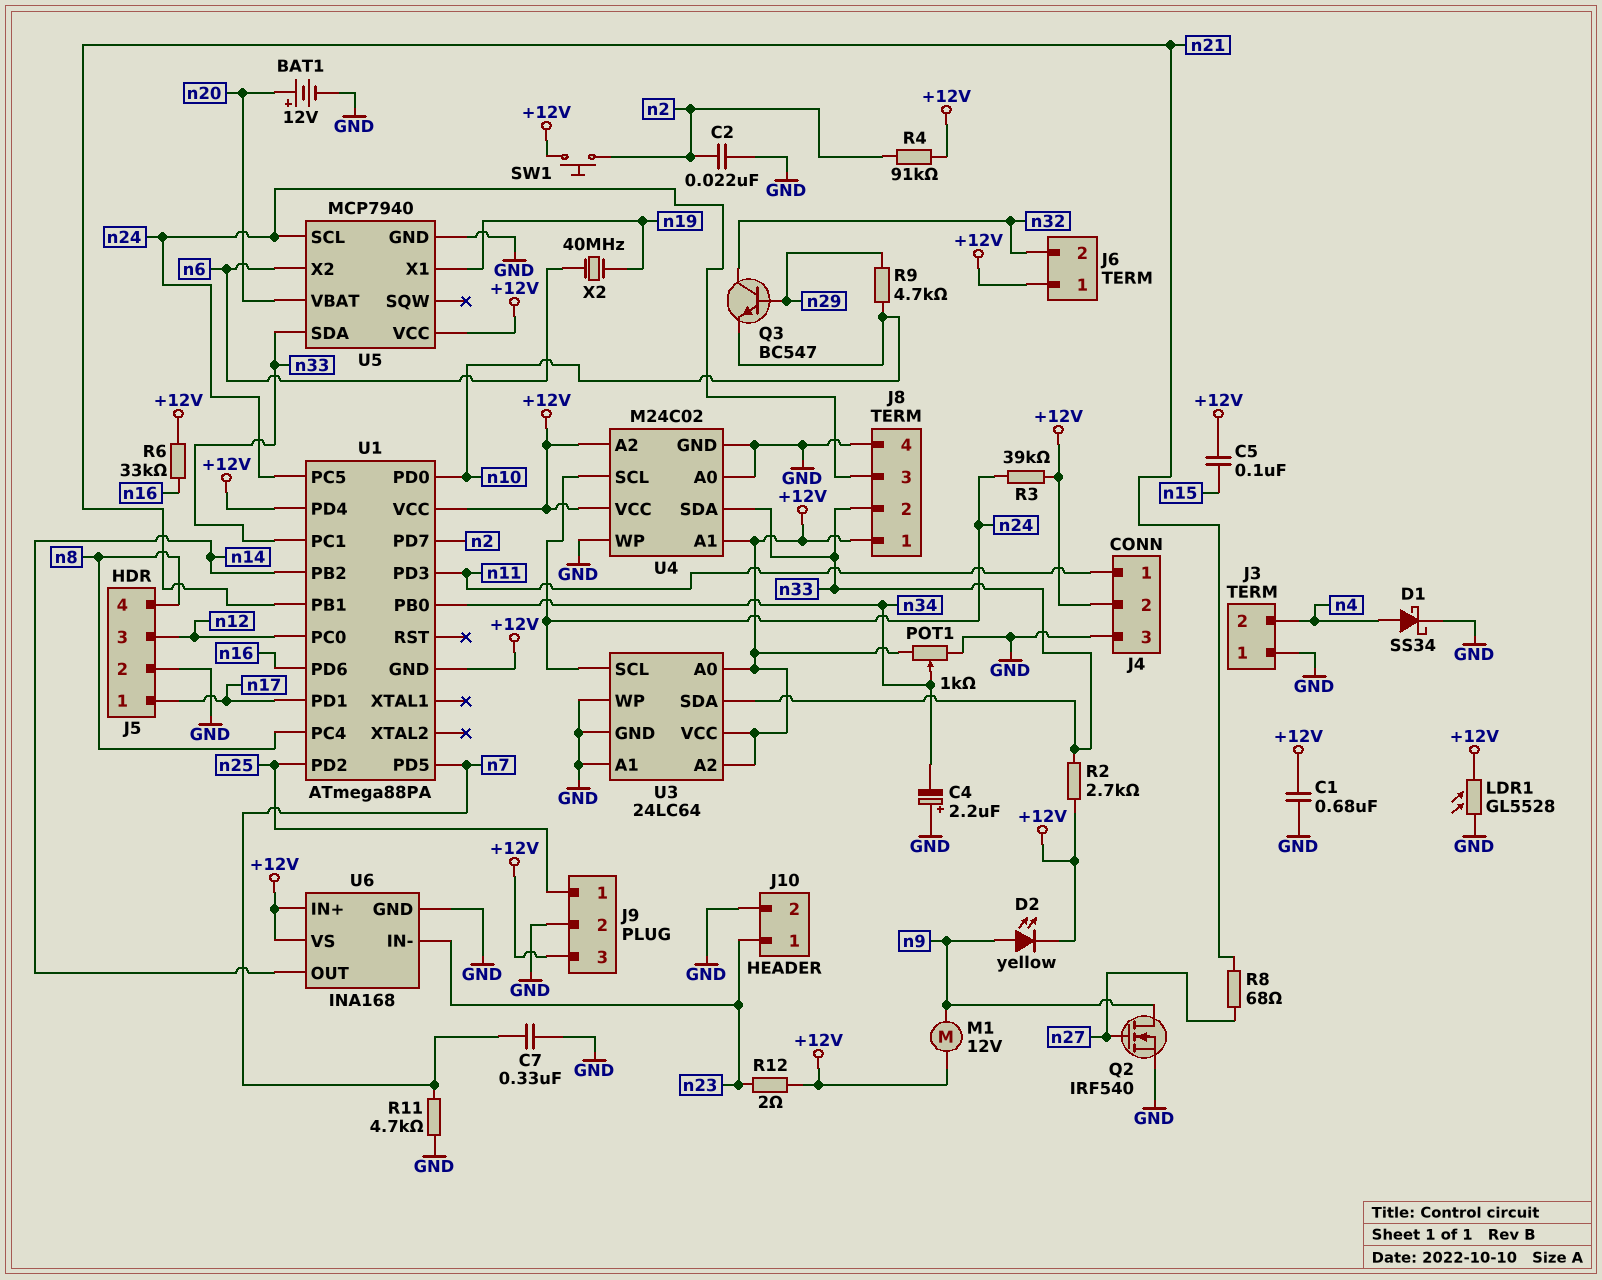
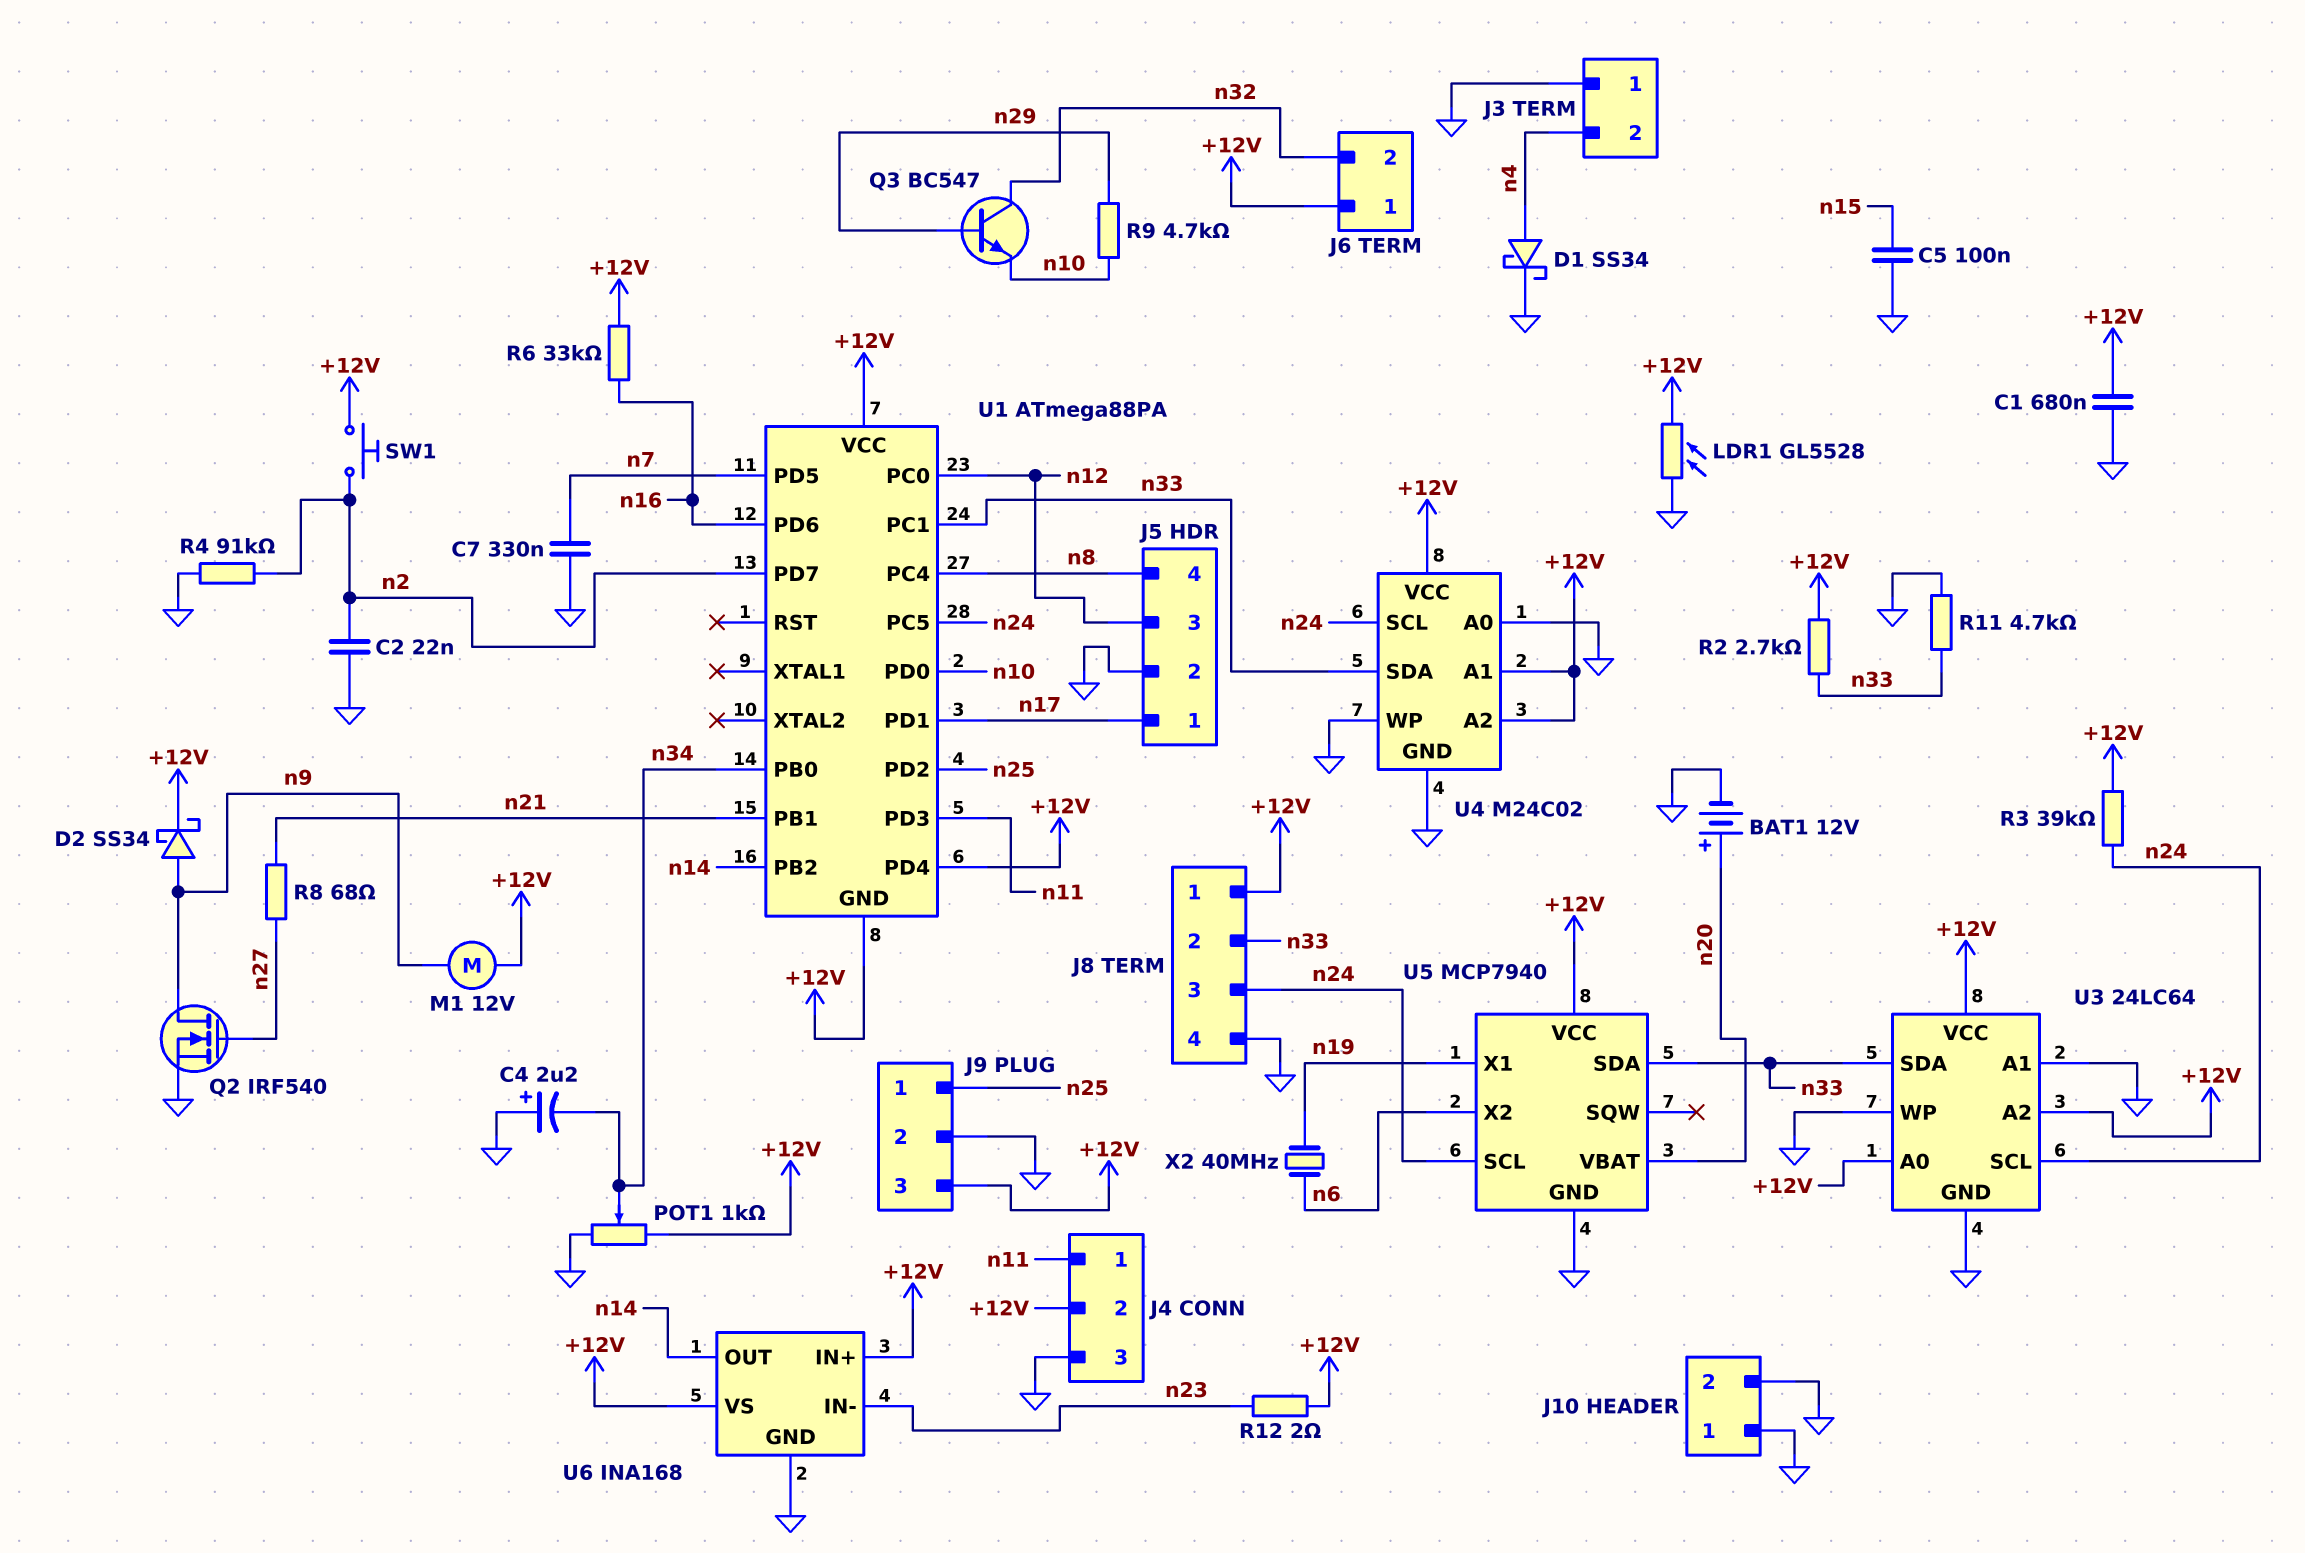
C5: 100nF (+12V, n15) -> 100nF (GND, n15)
D2: LED yellow (A n9, K +12V) -> schottky SS34 (A n9, K +12V)
J10 pin 1: n23 -> GND
R4: 91k (+12V, n2) -> 91k (GND, n2)
R11: 4.7k (GND, n7) -> 4.7k (GND, n33)

